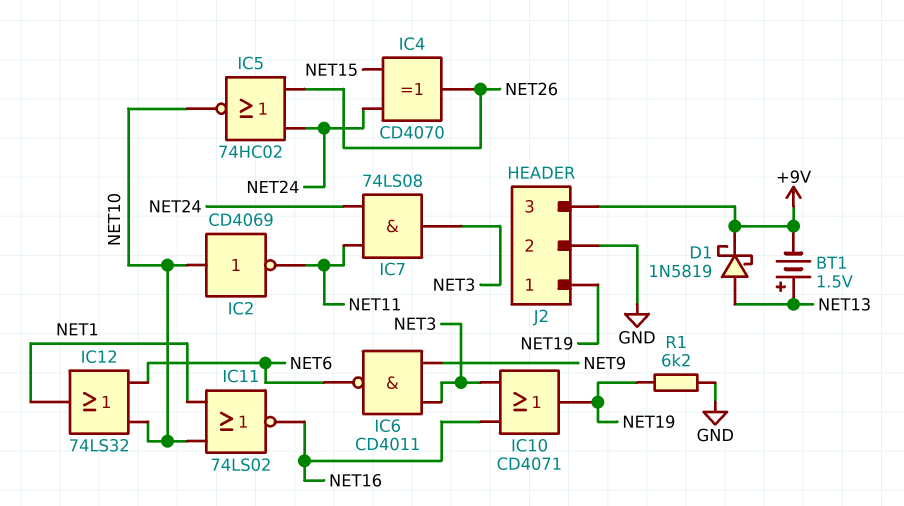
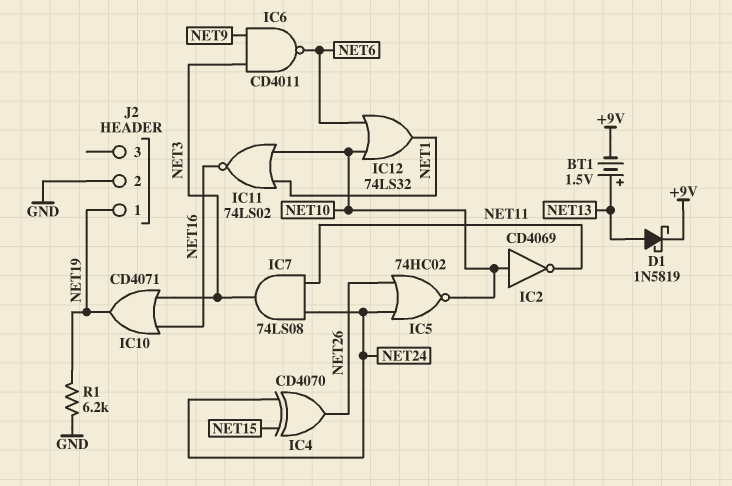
J2 pin 3: +9V -> none

